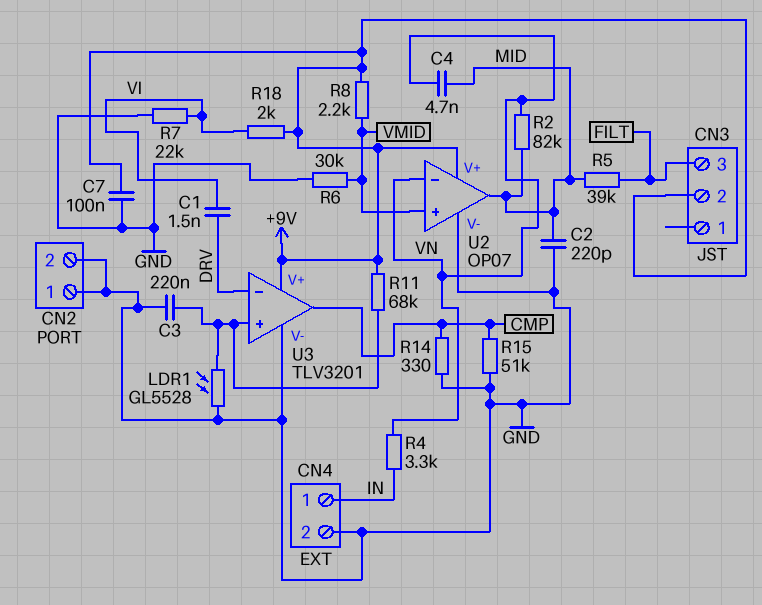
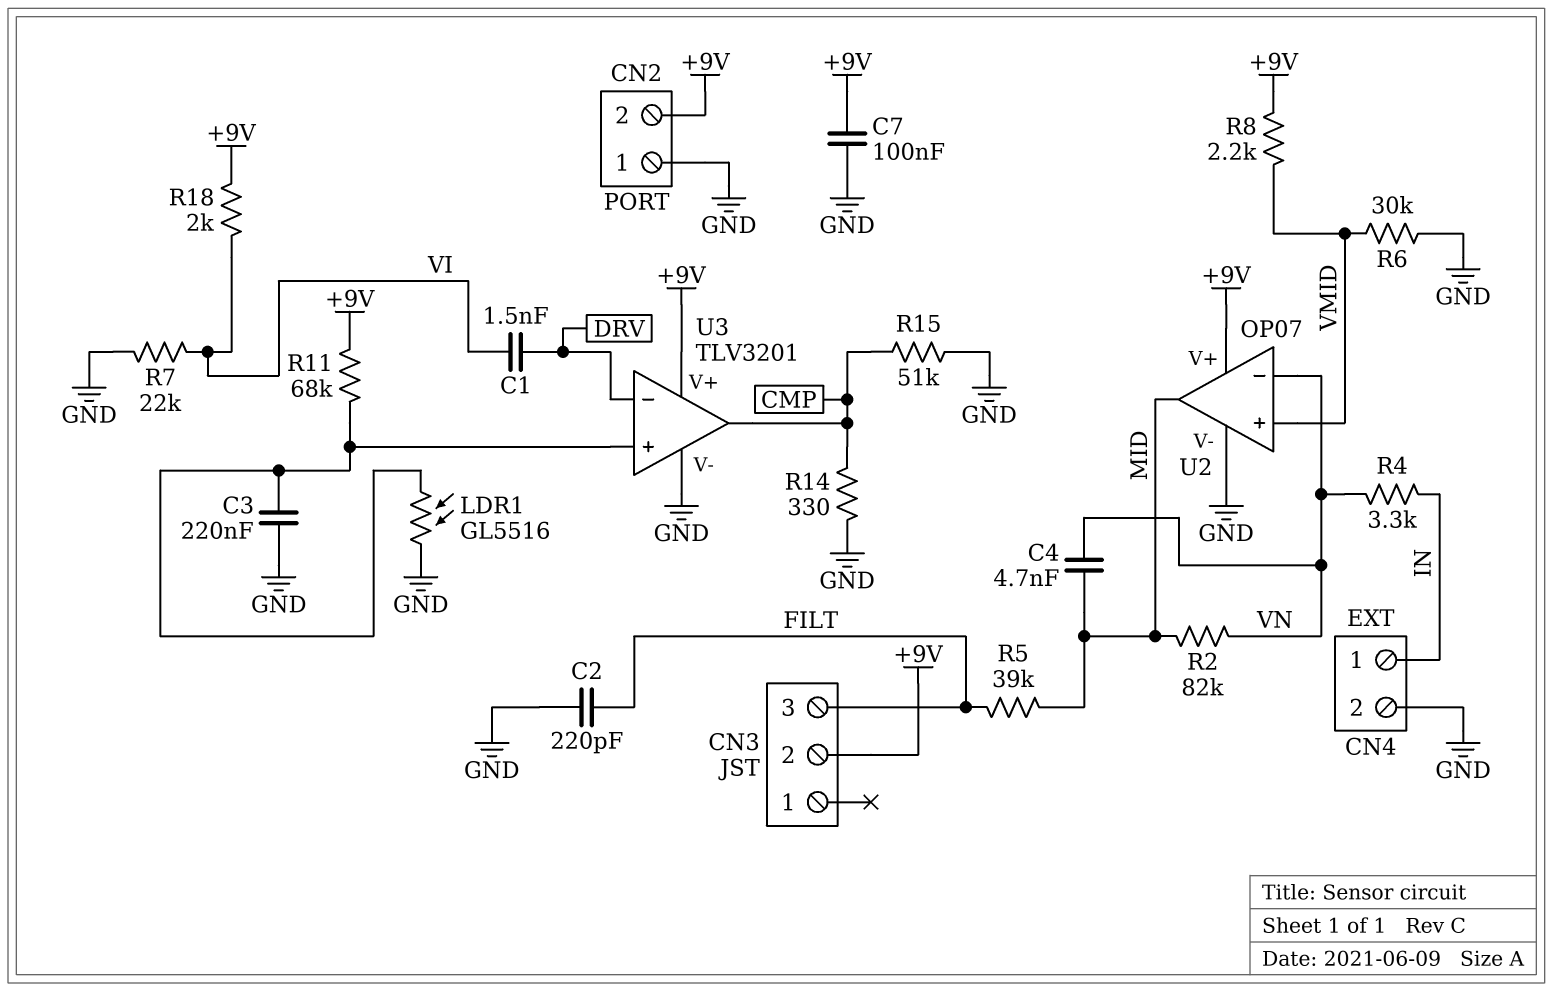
C2: 220pF (GND, MID) -> 220pF (FILT, GND)
CN2 pin 2: GND -> +9V
LDR1: GL5528 (GND, U3/in+) -> GL5516 (GND, U3/in+)

